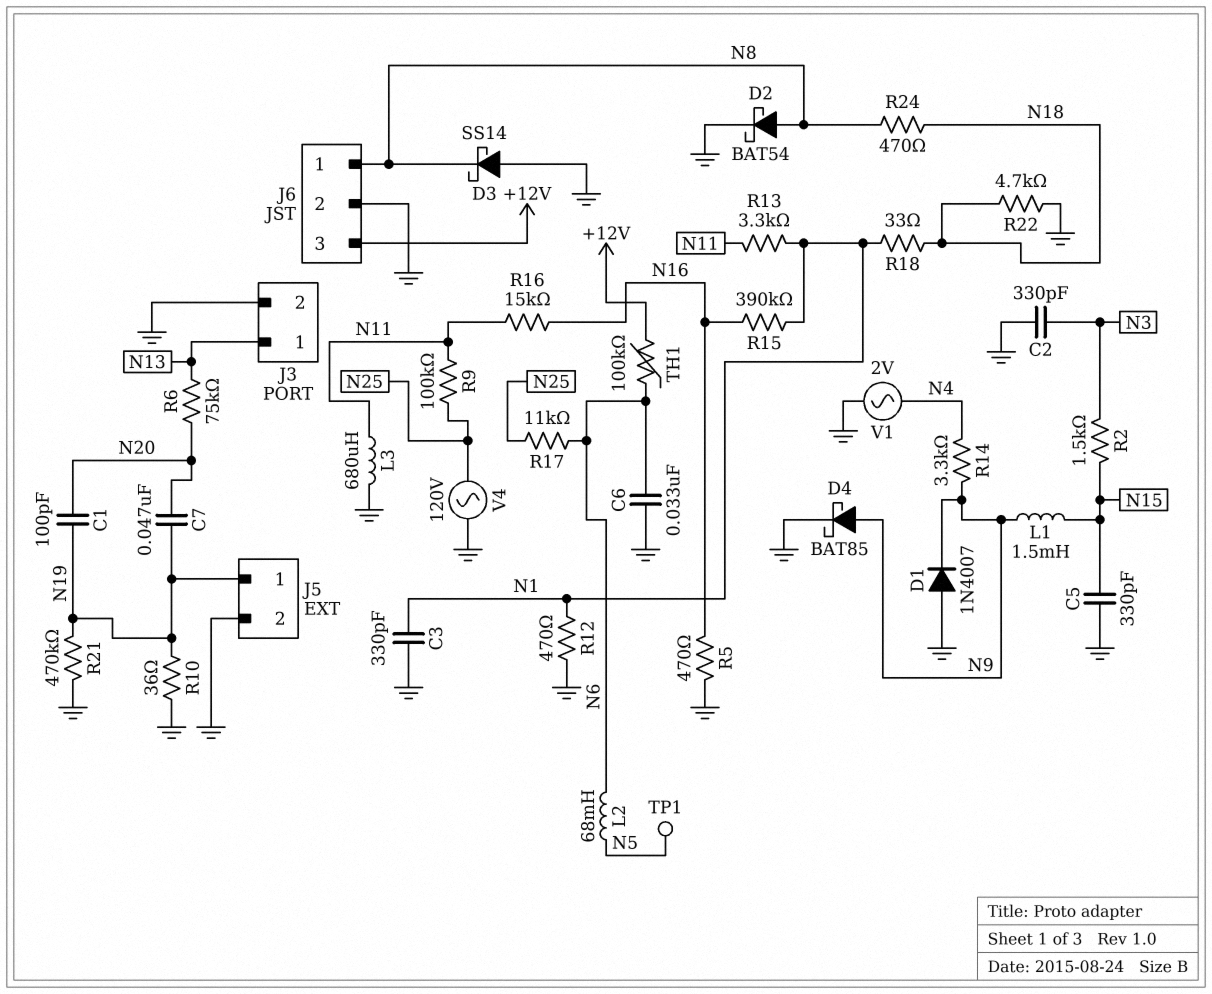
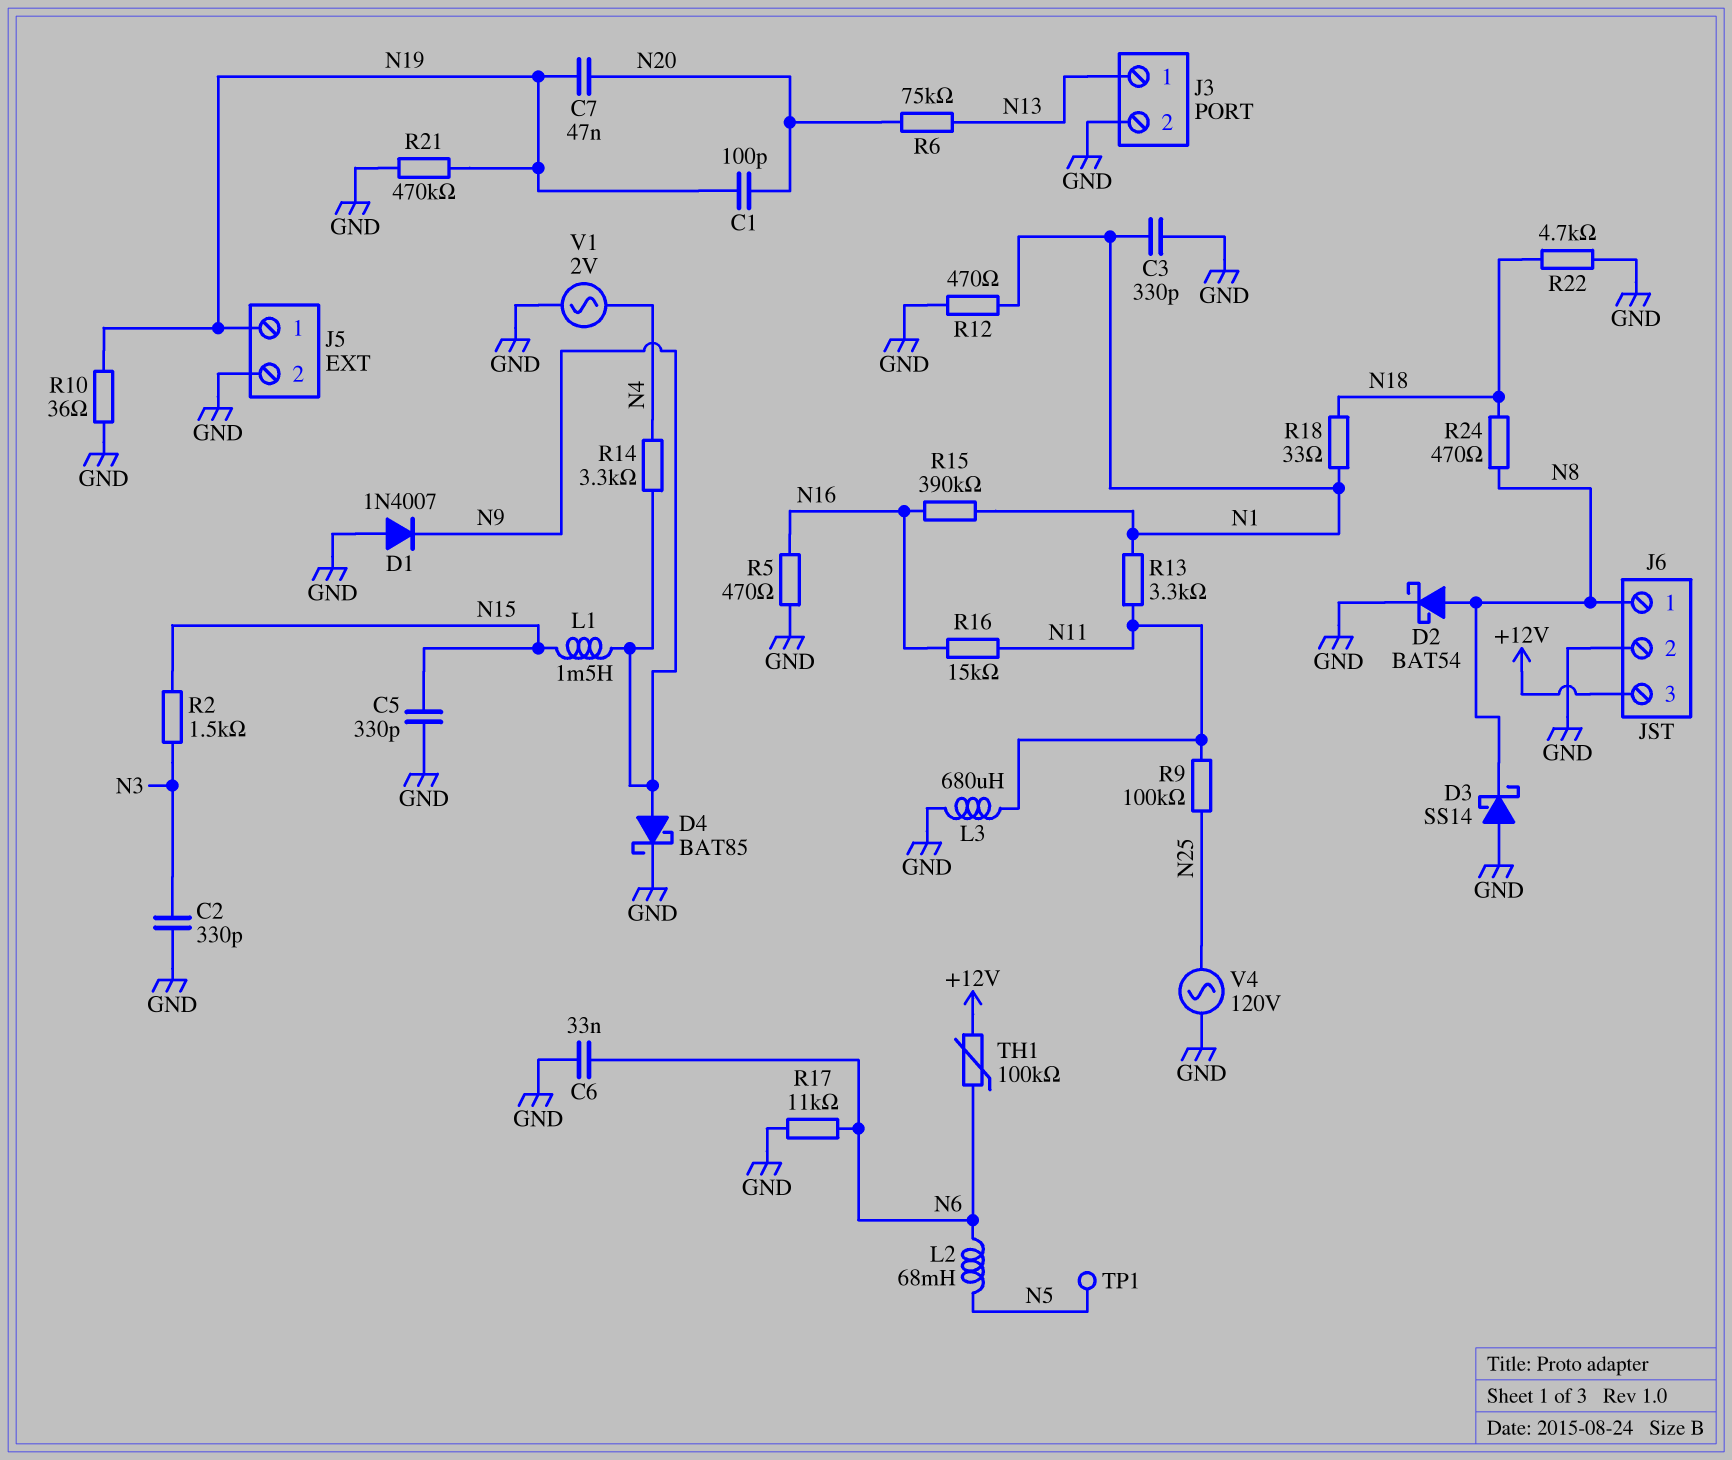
R17: 11k (N6, N25) -> 11k (GND, N6)

